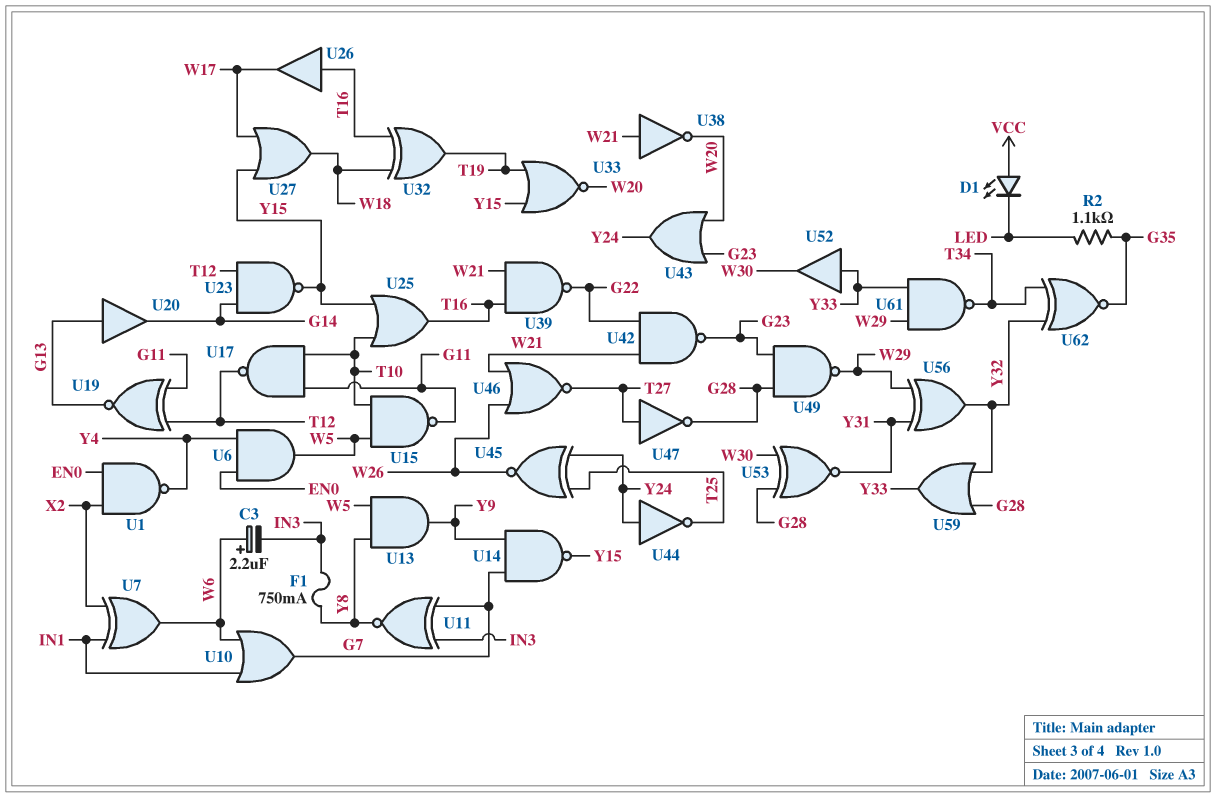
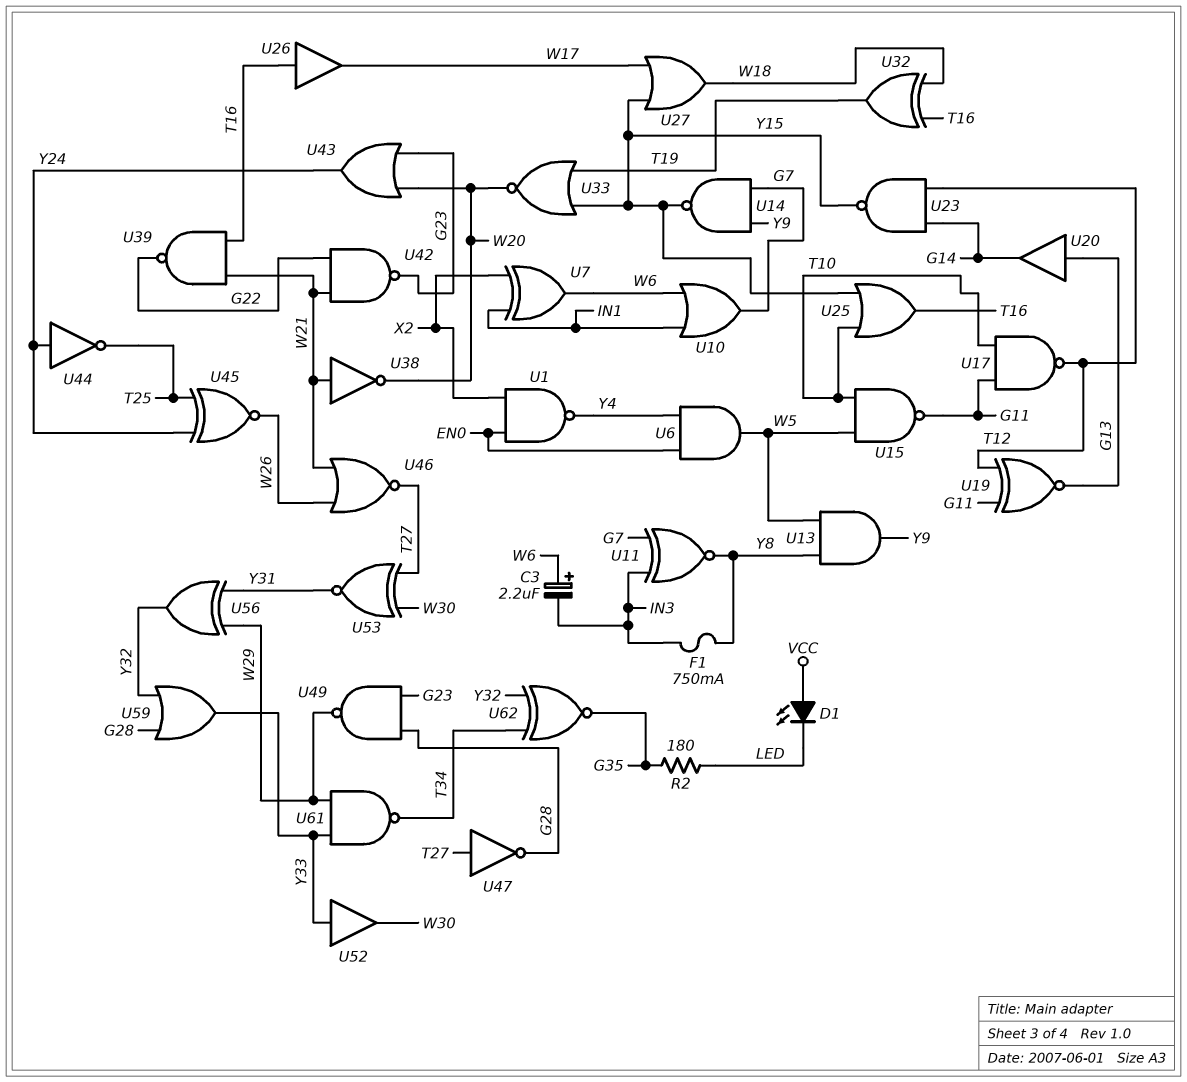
R2: 1.1k (G35, LED) -> 180 (G35, LED)
U53: XNOR (in G28, in W30, out Y31) -> XNOR (in T27, in W30, out Y31)

